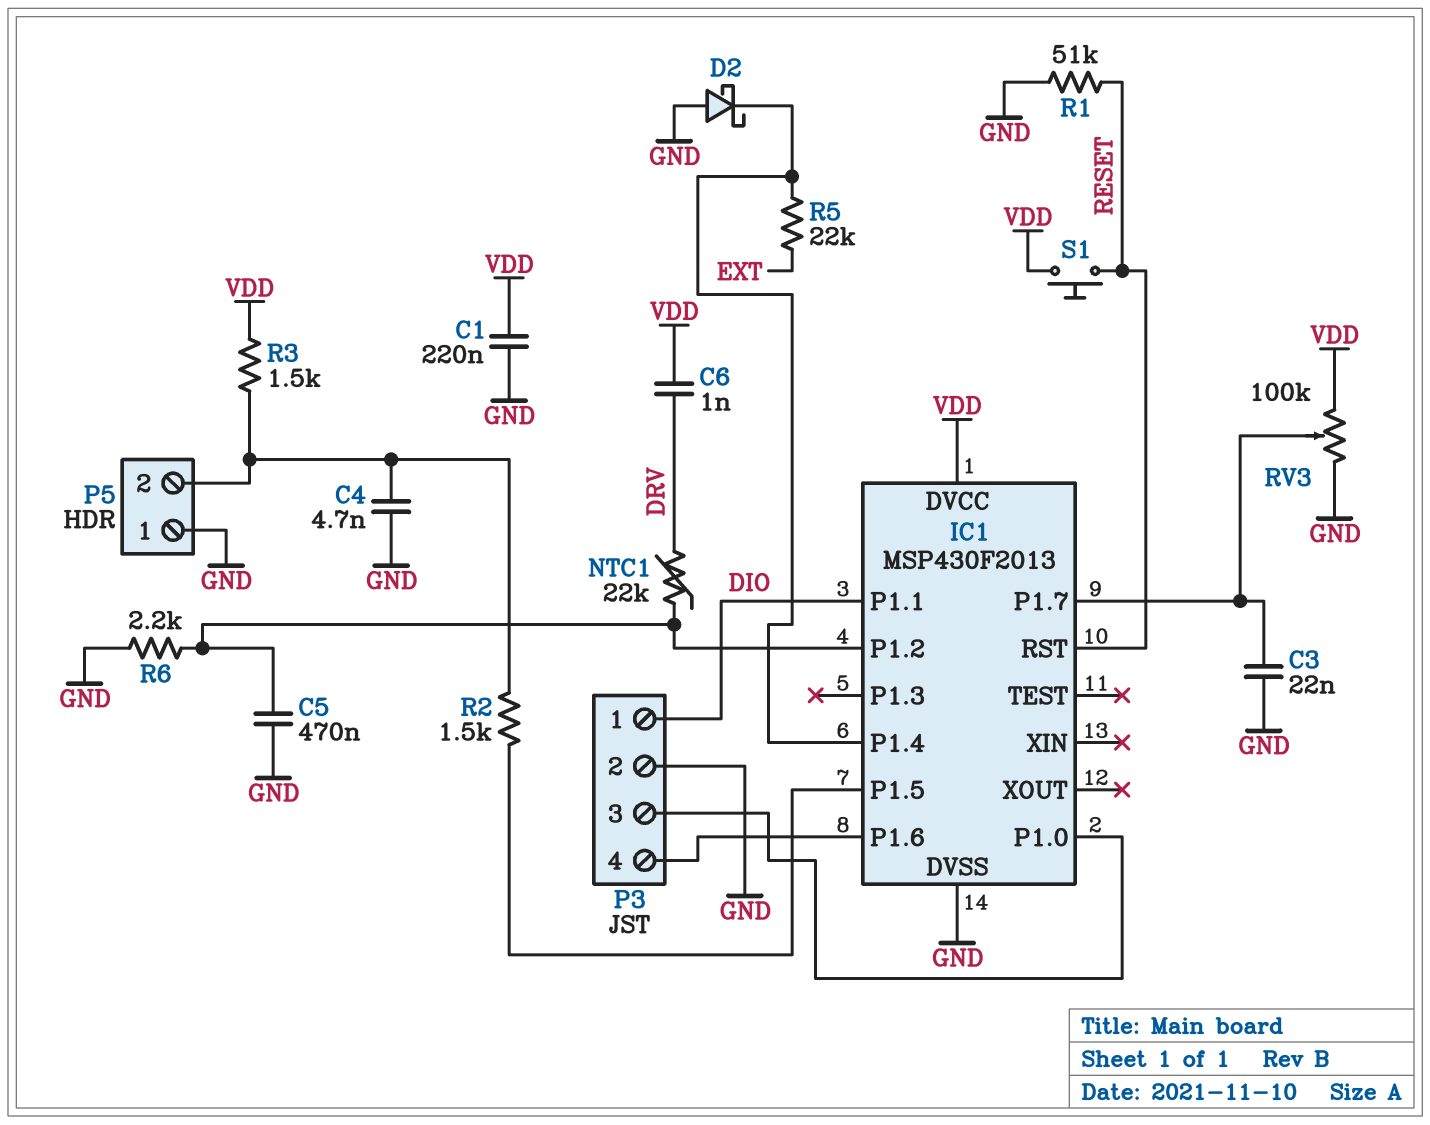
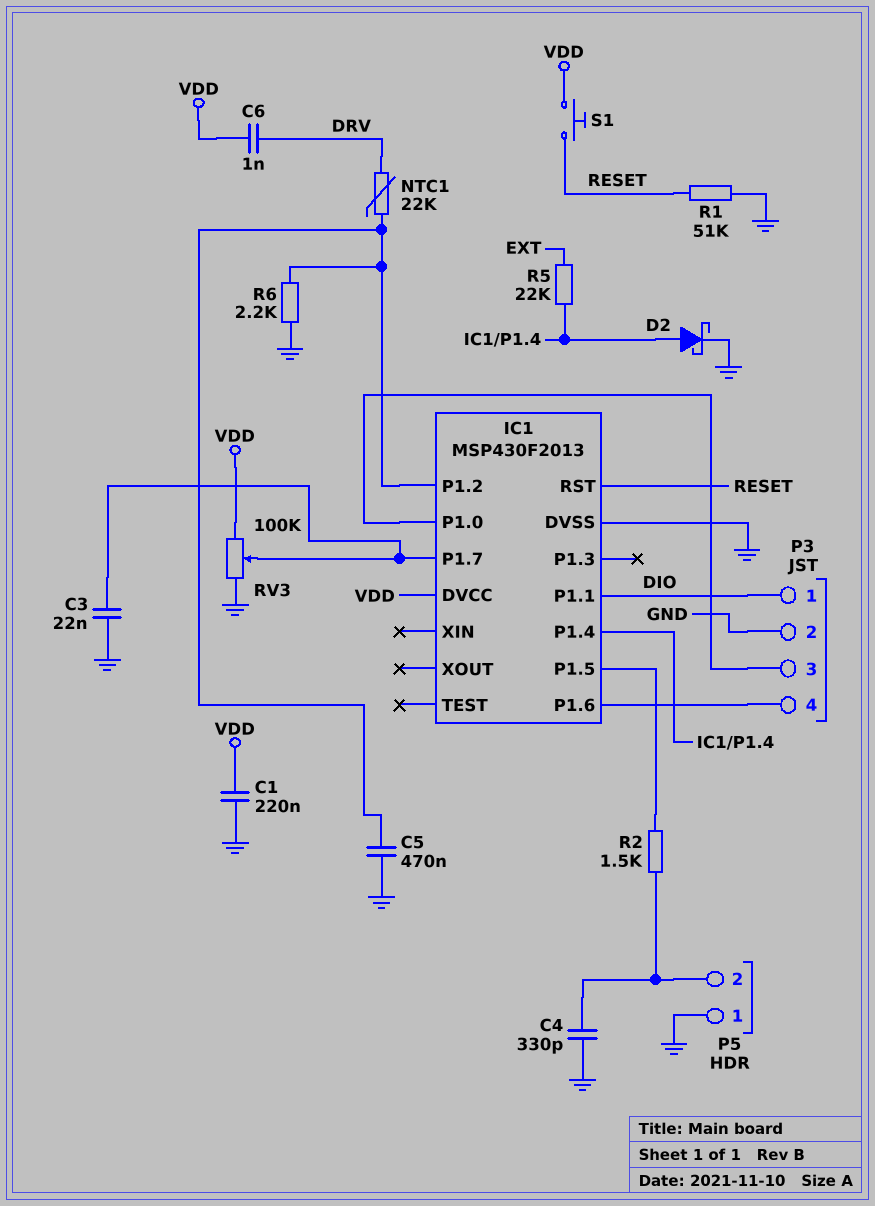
C4: 4.7nF (GND, P5/2) -> 330pF (GND, P5/2)
D2: schottky (A GND, K IC1/P1.4) -> schottky (A IC1/P1.4, K GND)
R3: 1.5k (P5/2, VDD) -> none

